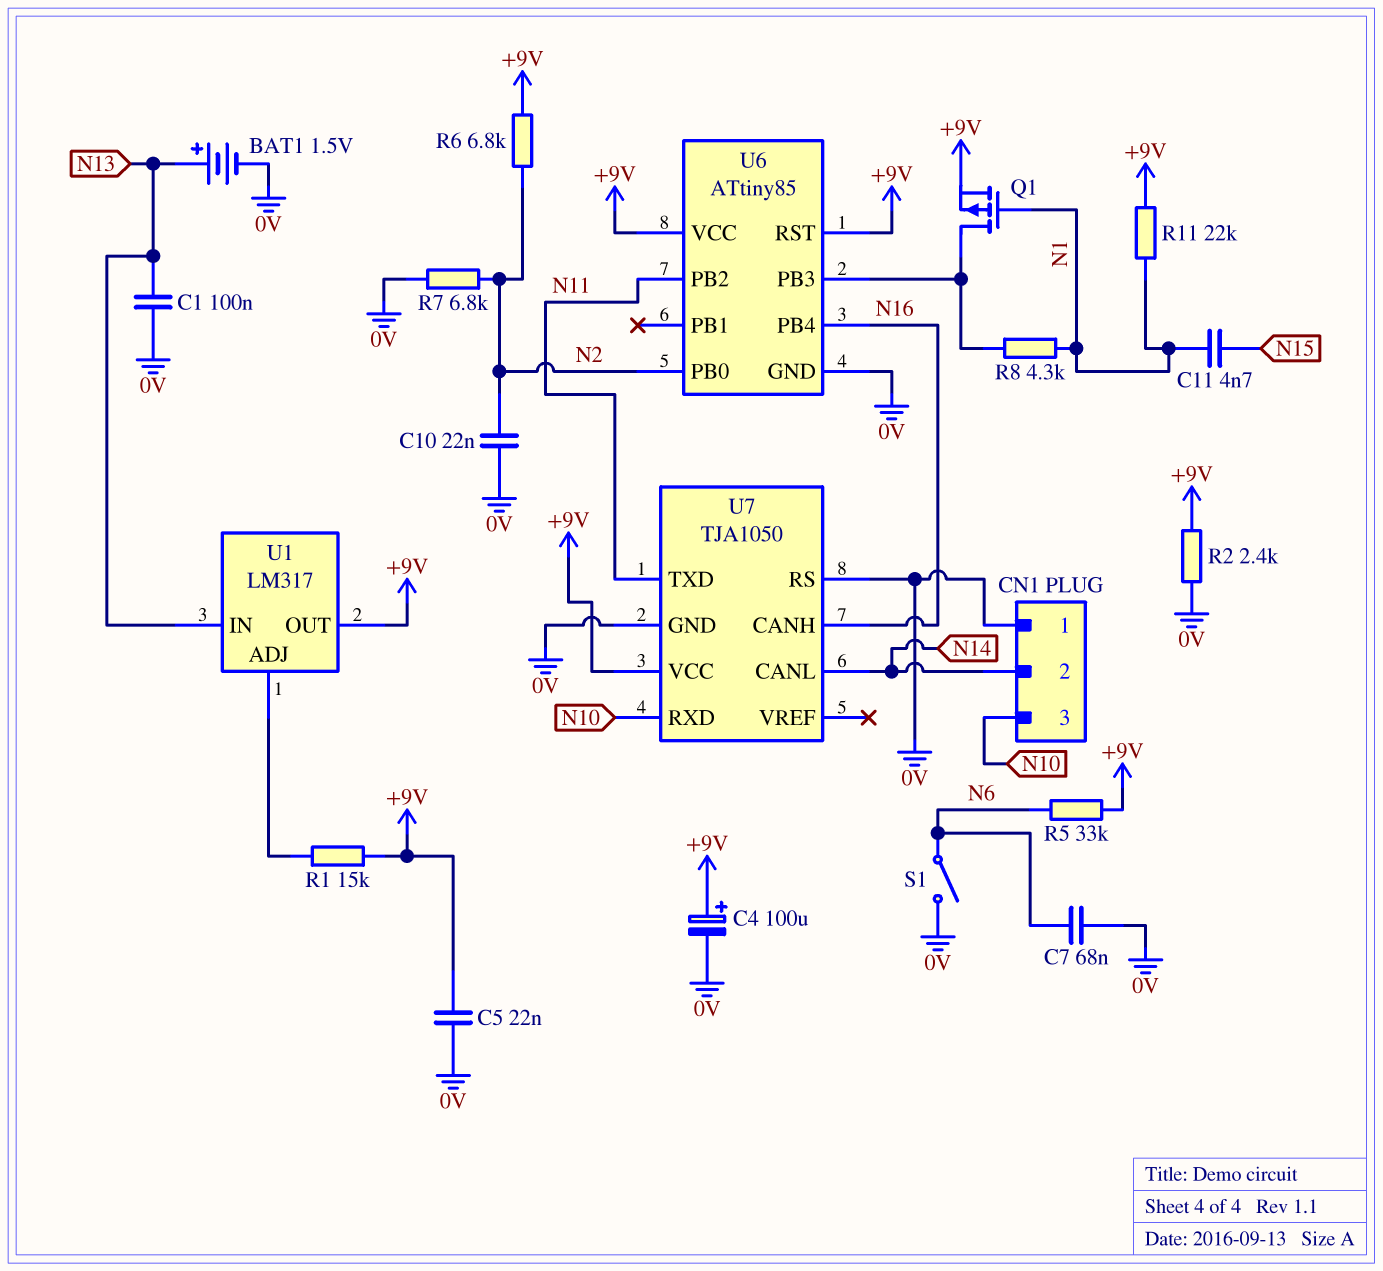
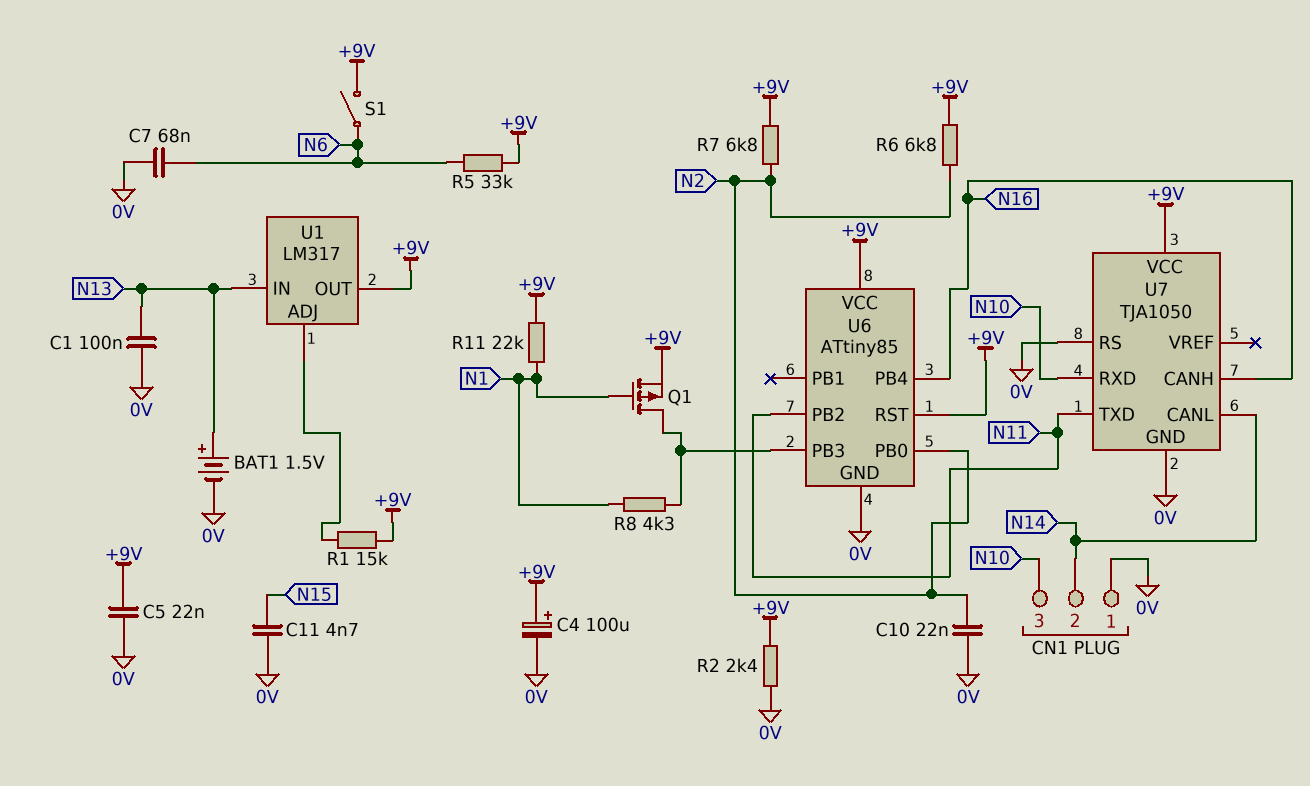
C11: 4.7nF (N1, N15) -> 4.7nF (0V, N15)
R7: 6.8k (0V, N2) -> 6.8k (+9V, N2)
S1: switch (0V, N6) -> switch (+9V, N6)

